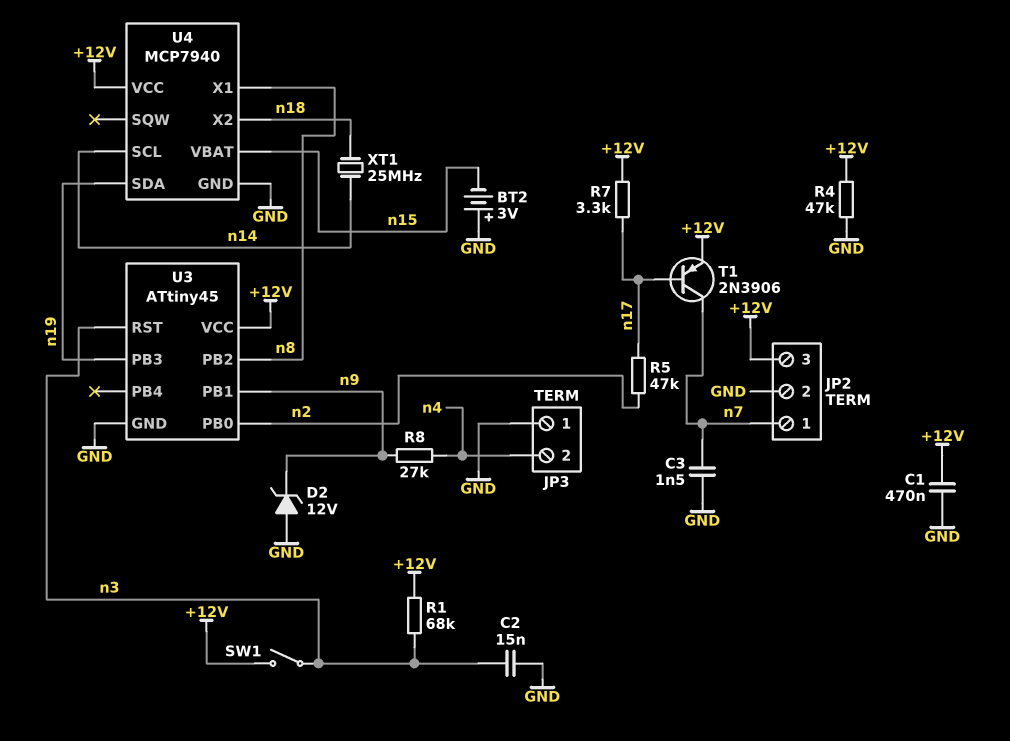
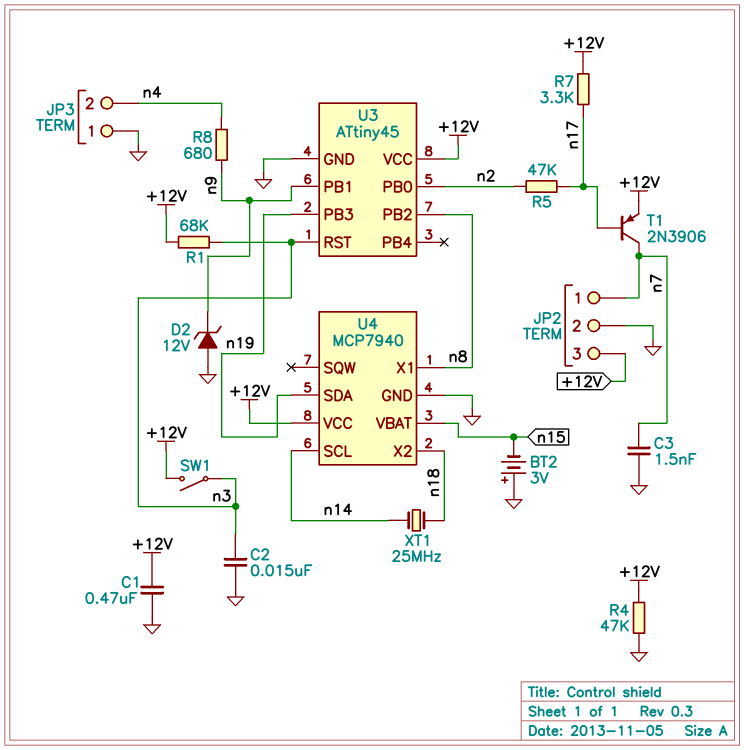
R8: 27k (n4, n9) -> 680 (n4, n9)

